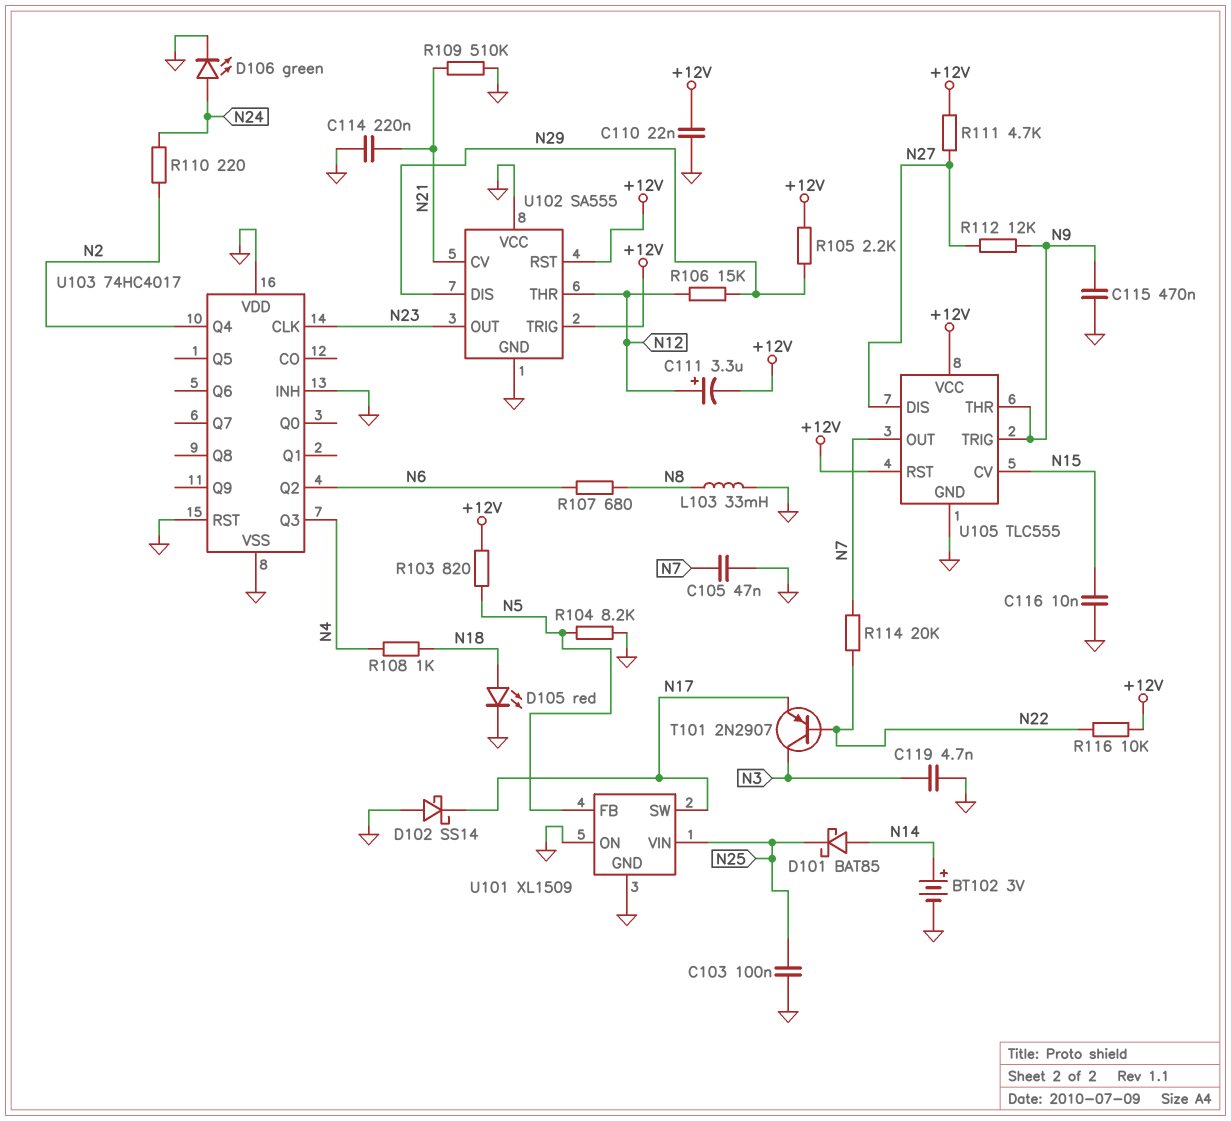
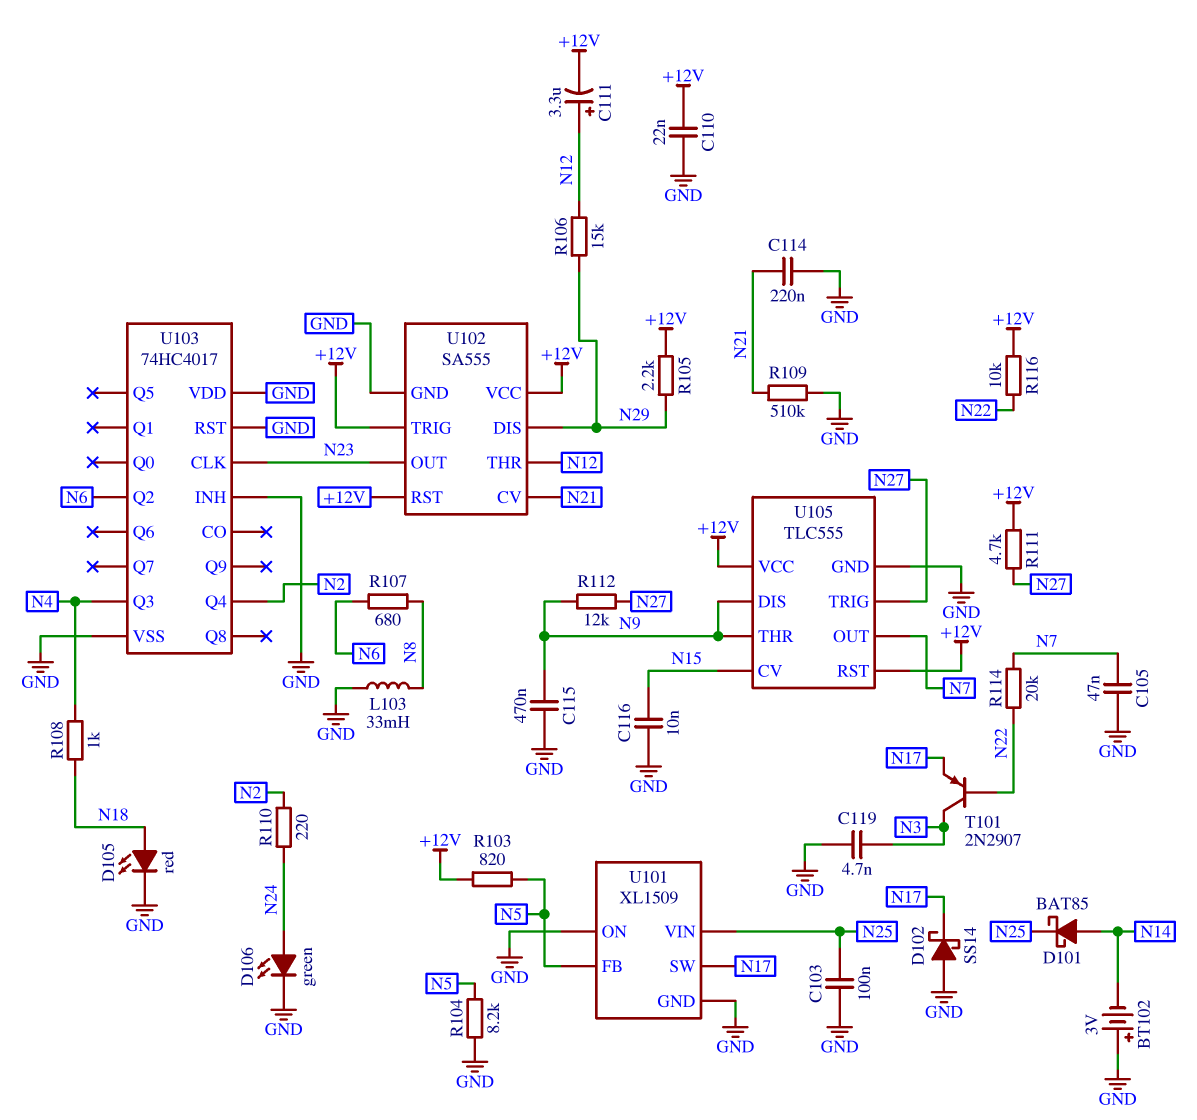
BT102: 3V (plus N14, minus GND) -> 3V (plus GND, minus N14)
U102 pin VCC: GND -> +12V
U105 pin DIS: N27 -> N9
U105 pin TRIG: N9 -> N27

